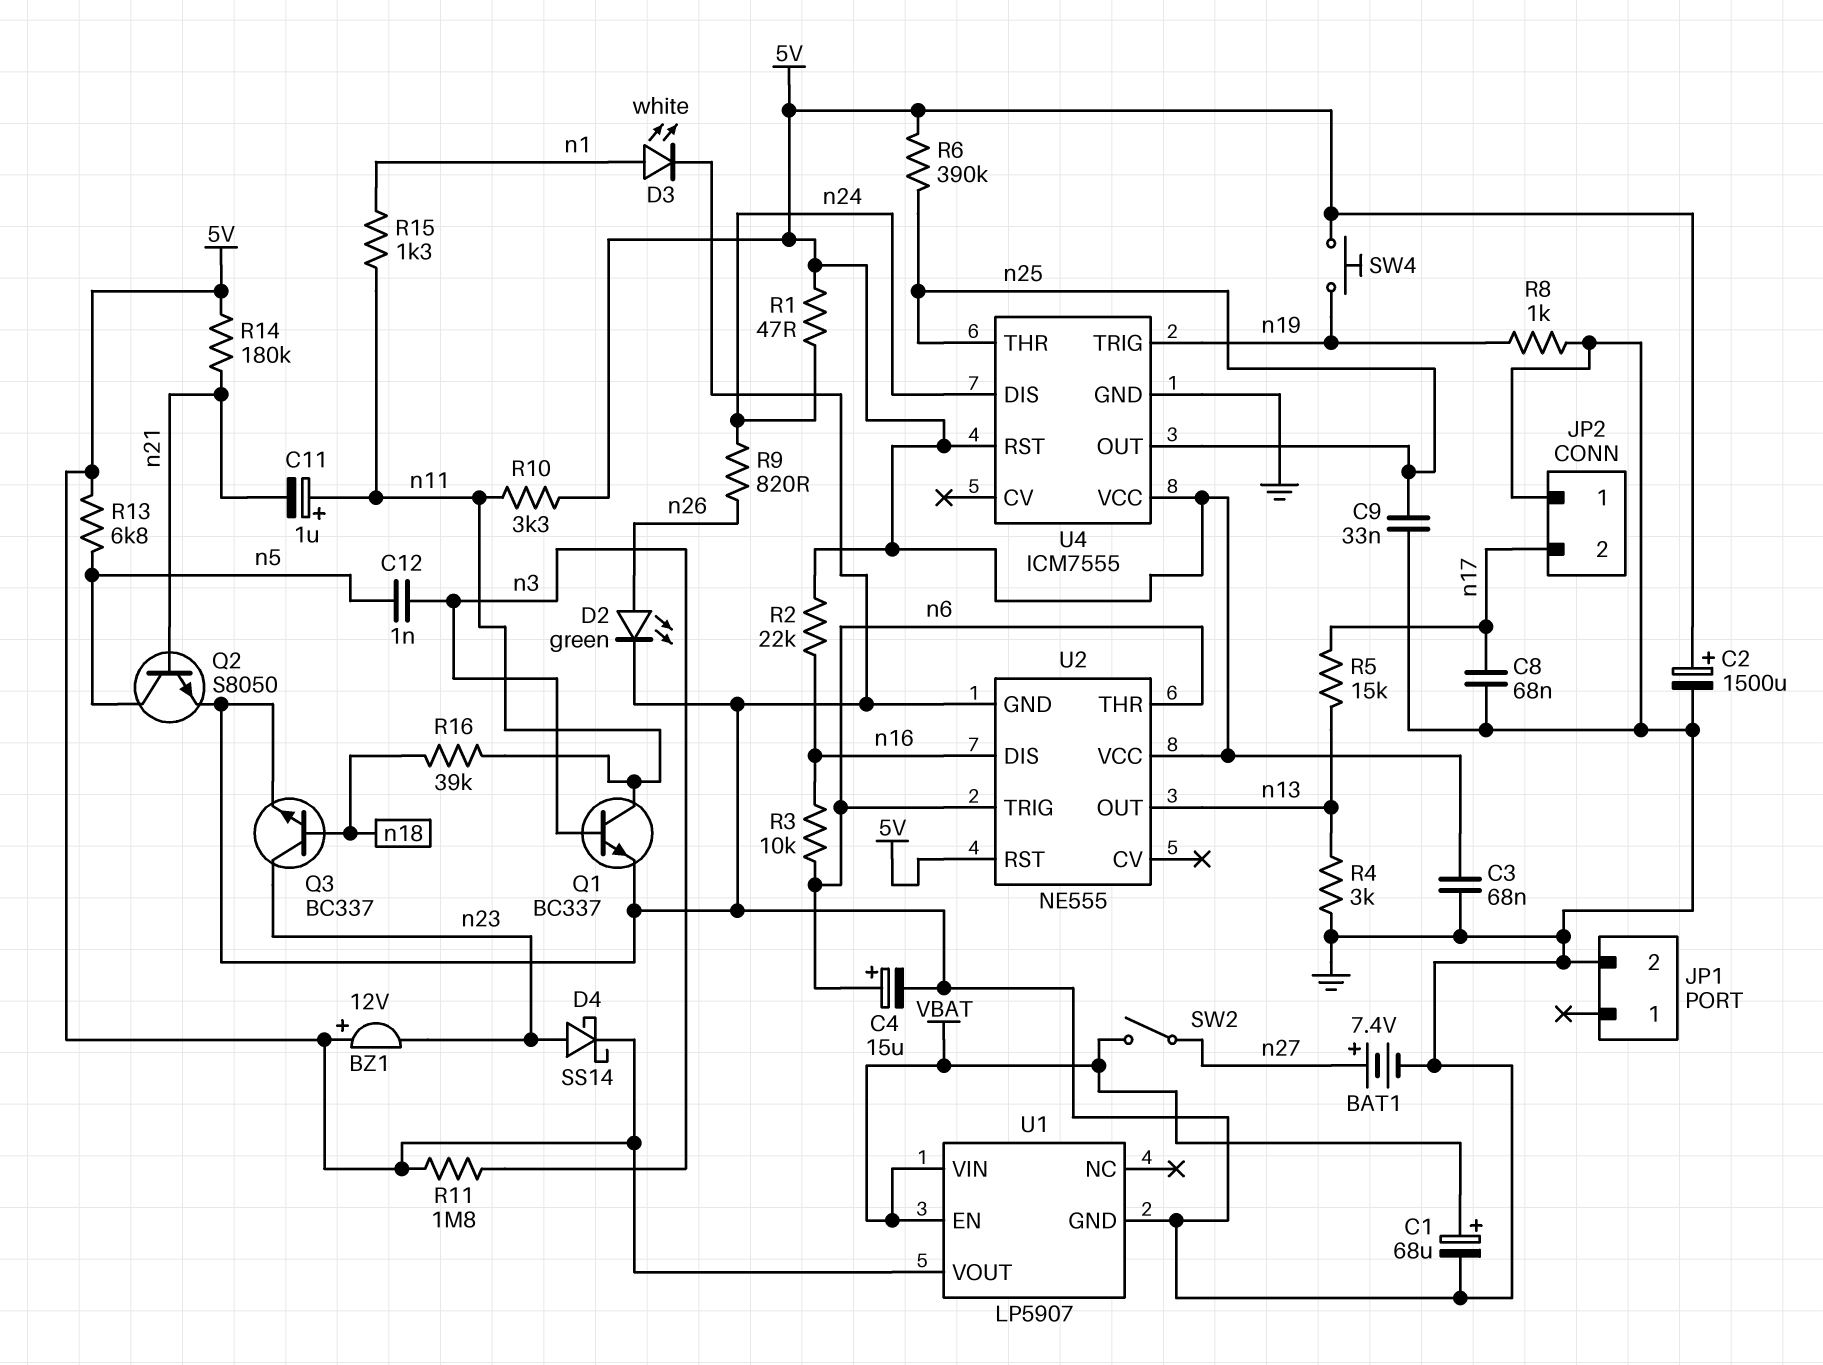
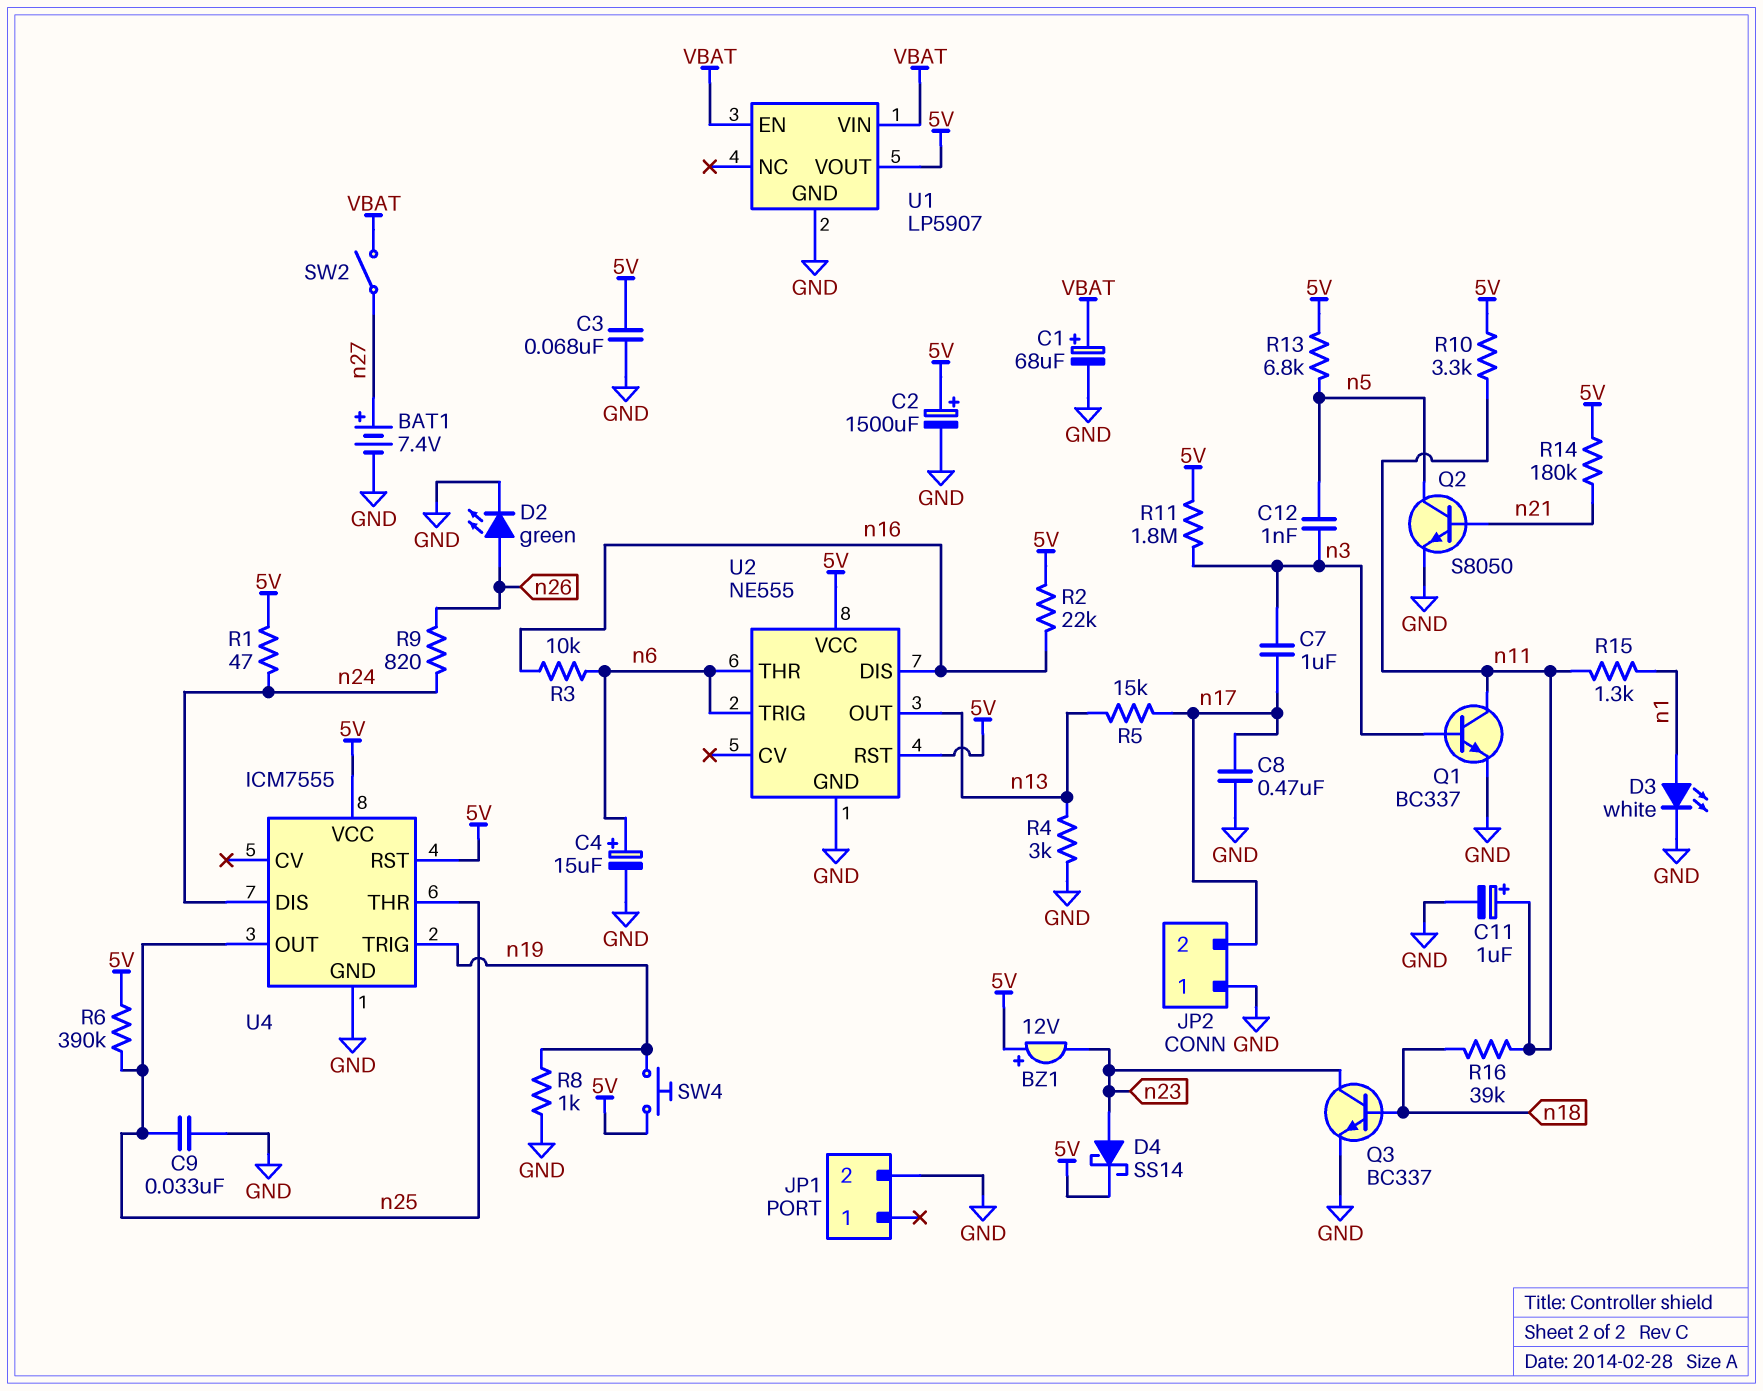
C7: none -> 1uF (n3, n17)
C8: 68nF (GND, n17) -> 470nF (GND, n17)
C11: 1uF (plus n11, minus n21) -> 1uF (plus n11, minus GND)

